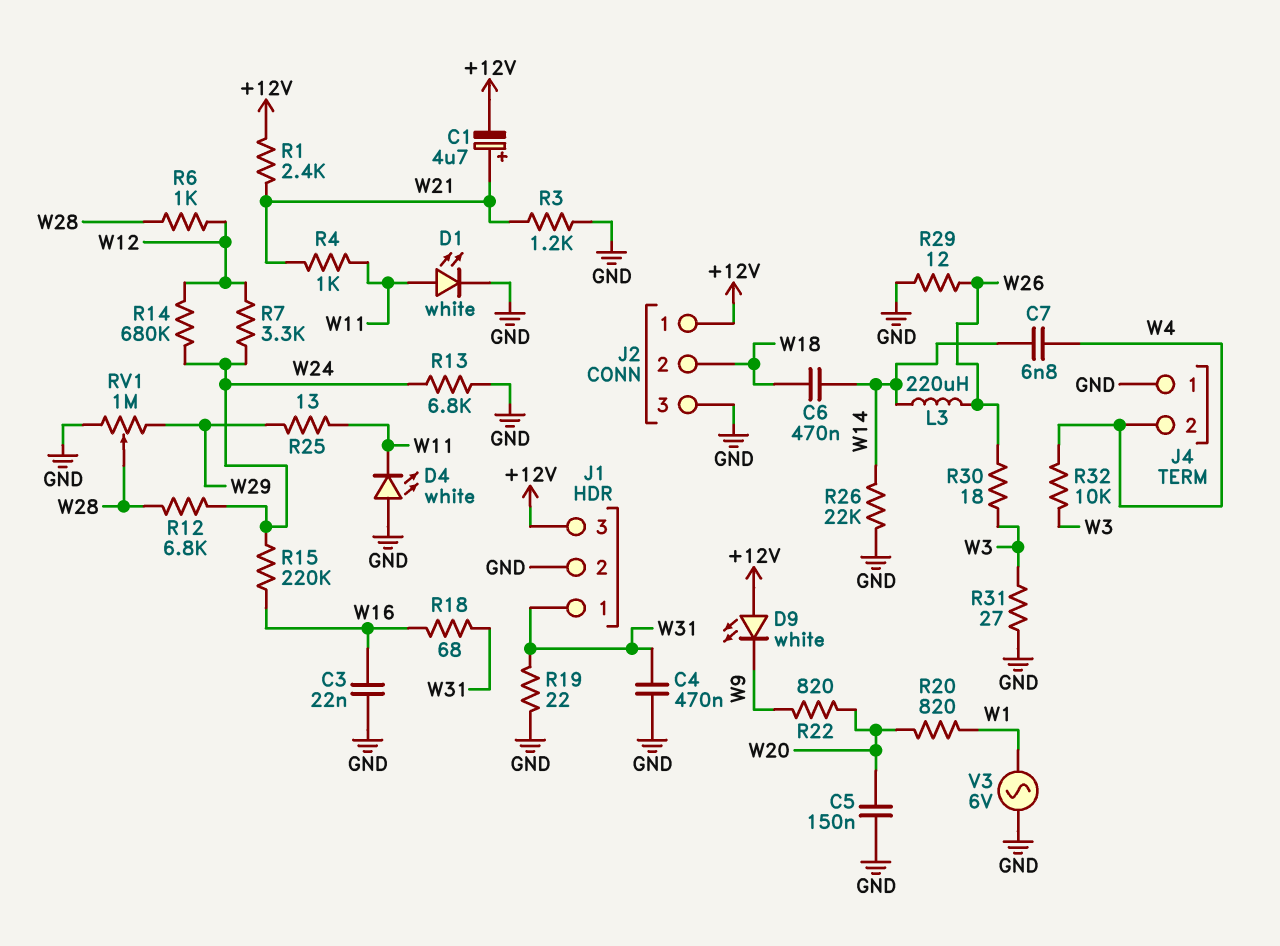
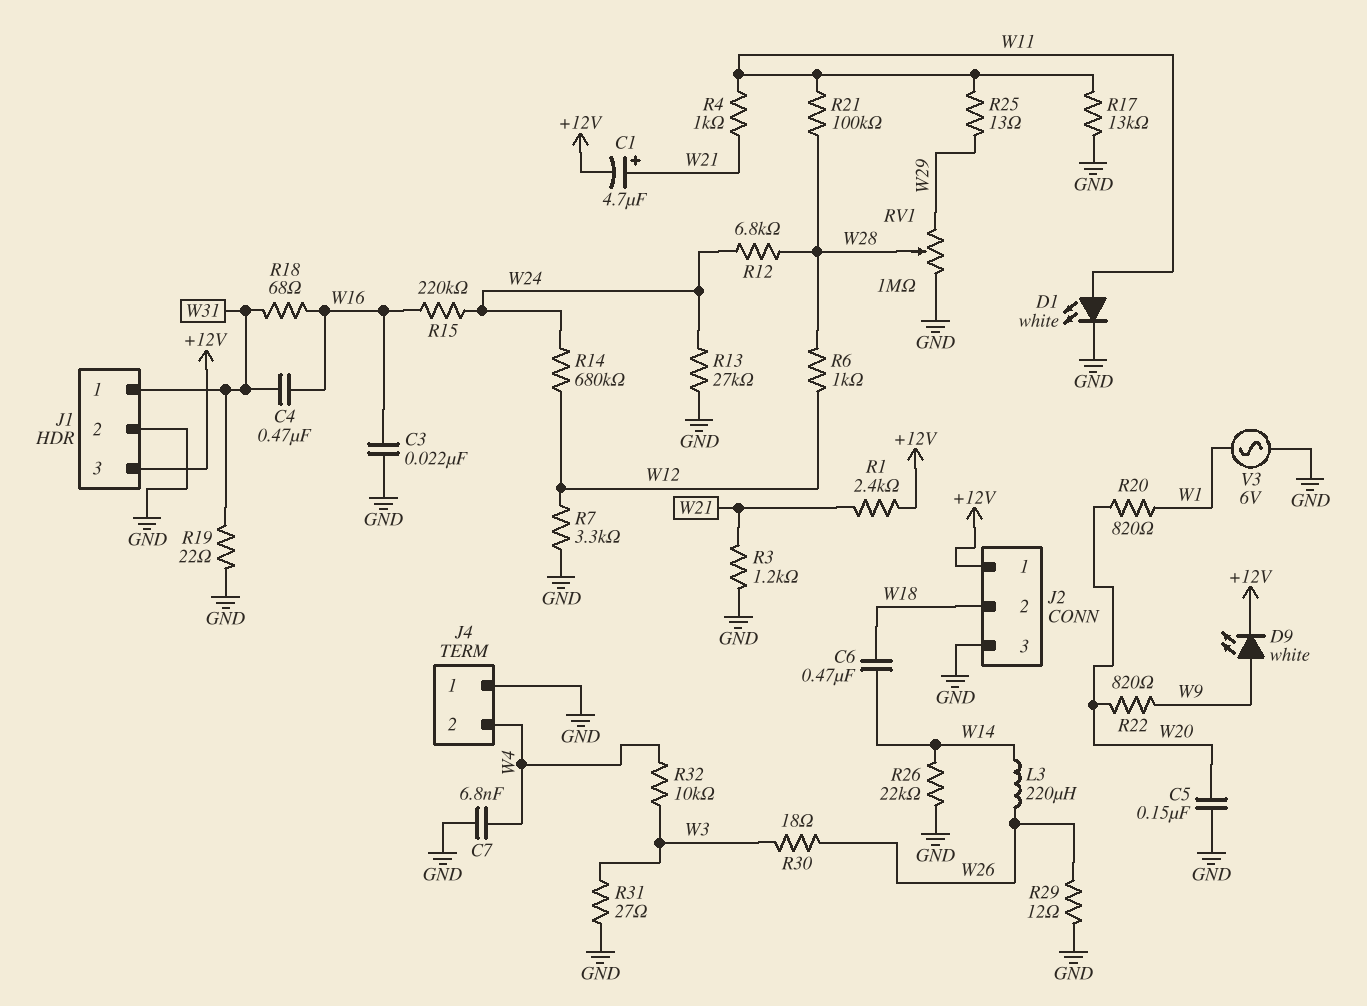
C4: 470nF (GND, W31) -> 470nF (W16, W31)
C7: 6.8nF (W4, W14) -> 6.8nF (GND, W4)
D4: LED white (A GND, K W11) -> none
D9: LED white (A +12V, K W9) -> LED white (A W9, K +12V)
R7: 3.3k (W12, W24) -> 3.3k (GND, W12)
R13: 6.8k (GND, W24) -> 27k (GND, W24)
R17: none -> 13k (GND, W11)
R21: none -> 100k (W11, W28)

